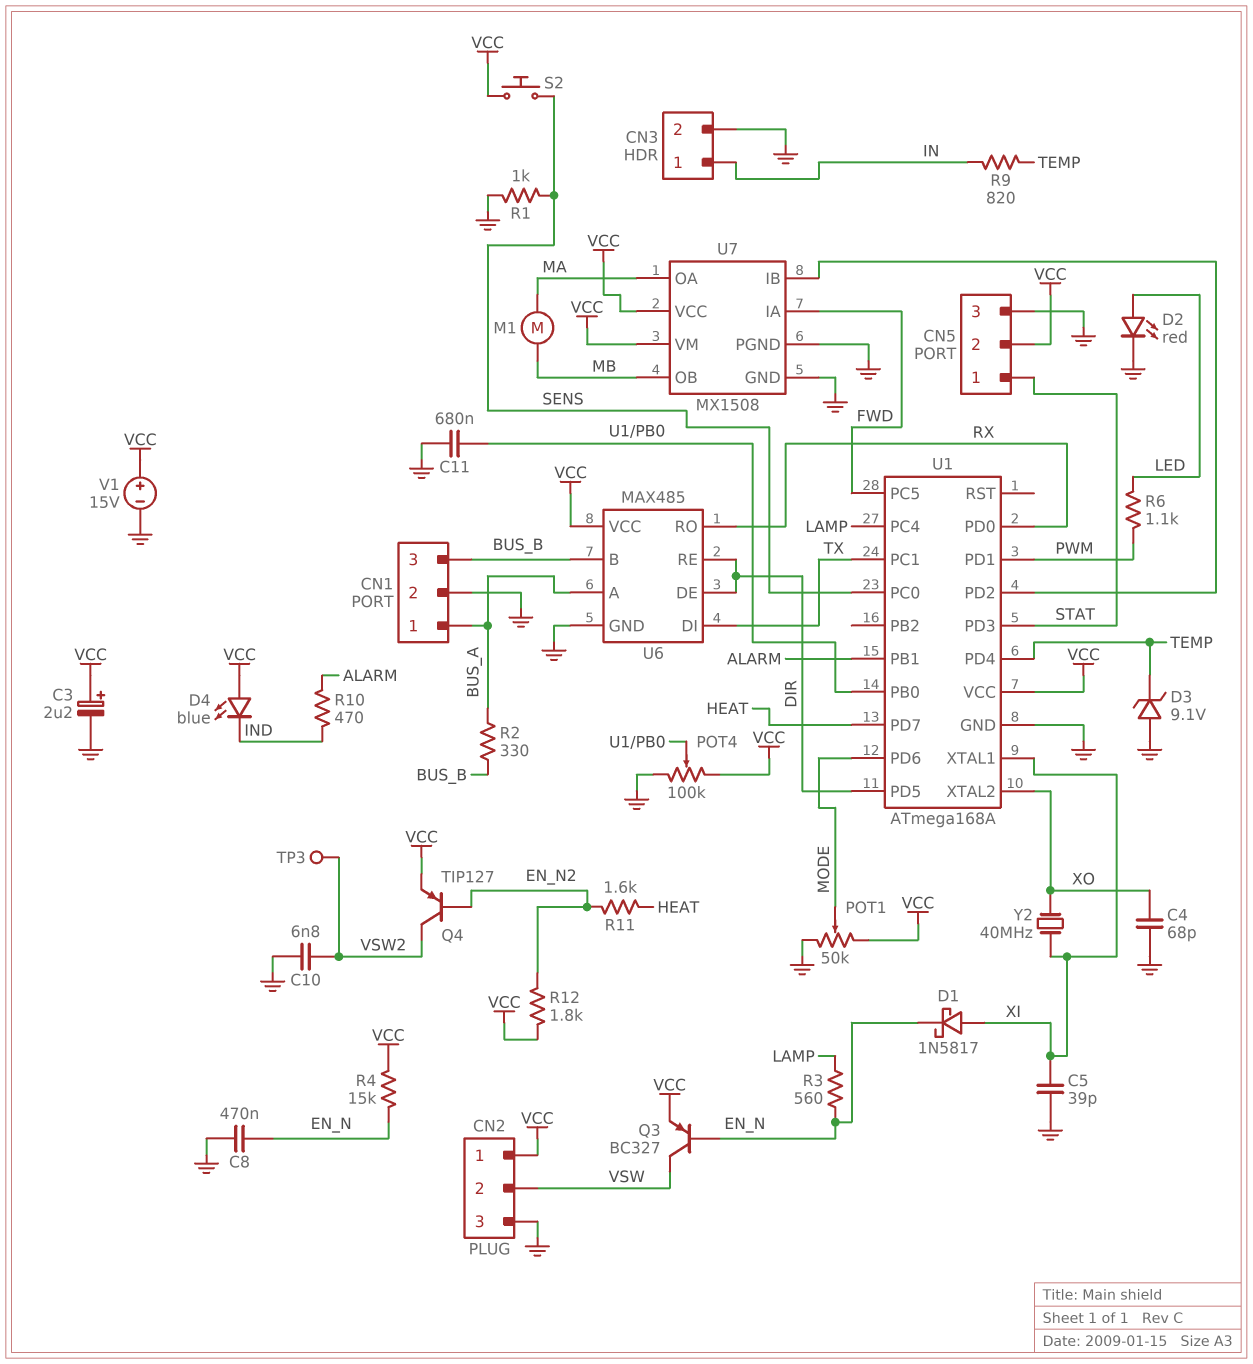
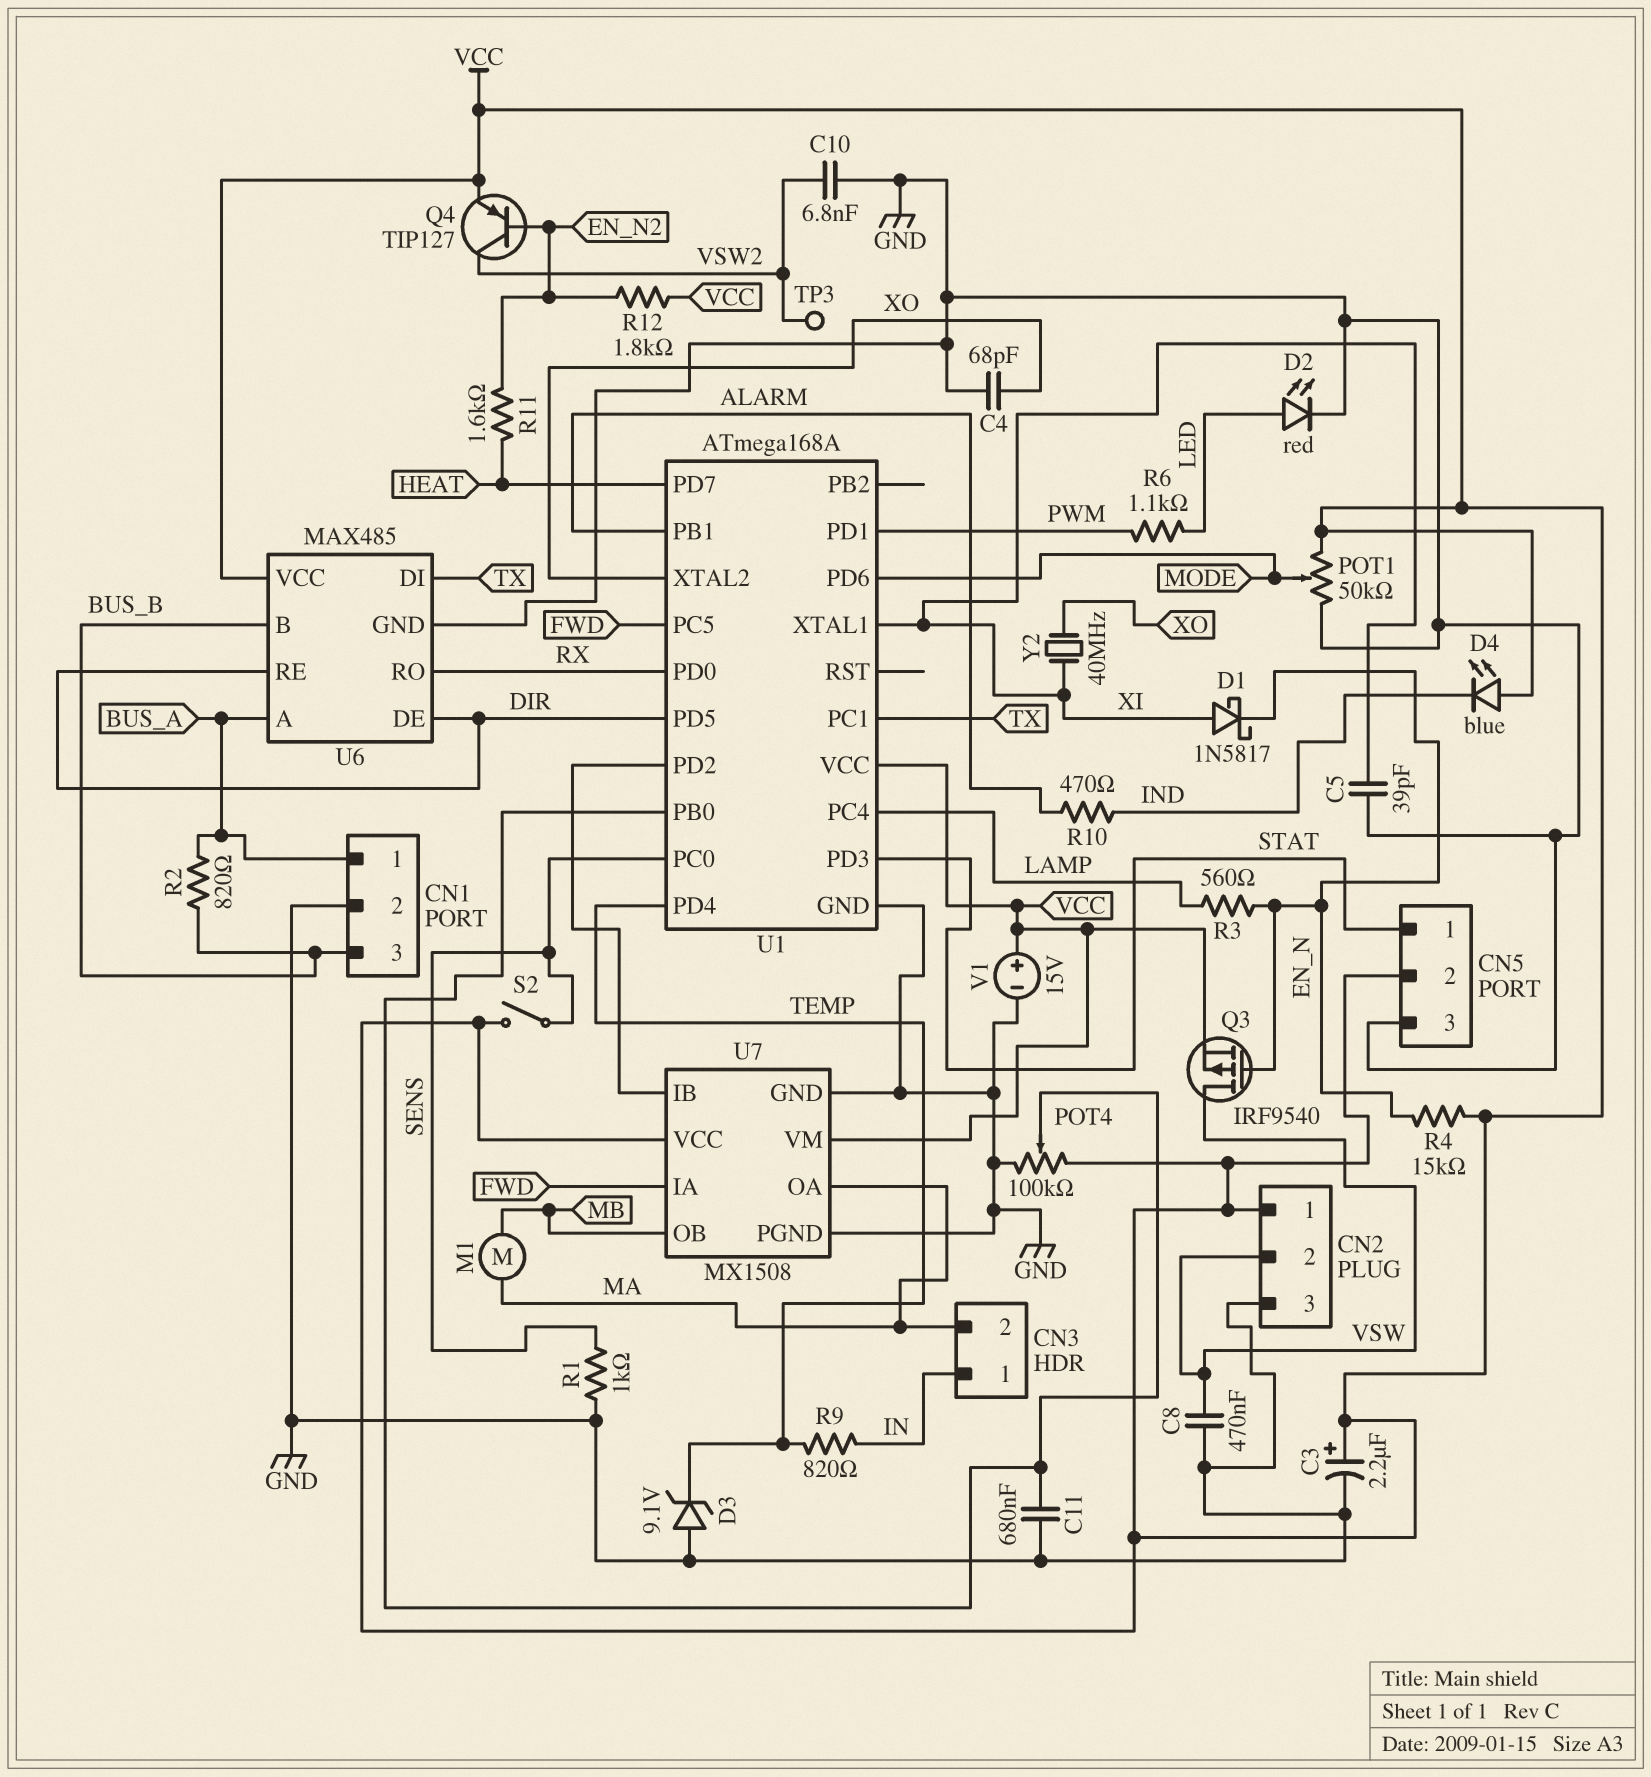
C8: 470nF (EN_N, GND) -> 470nF (GND, VSW)
CN3 pin 2: GND -> MA
Q3: PNP BC327 (B EN_N, C VSW, E VCC) -> PMOS IRF9540 (G EN_N, D VSW, S VCC)
R2: 330 (BUS_A, BUS_B) -> 820 (BUS_A, BUS_B)
S2: button (SENS, VCC) -> switch (SENS, VCC)

